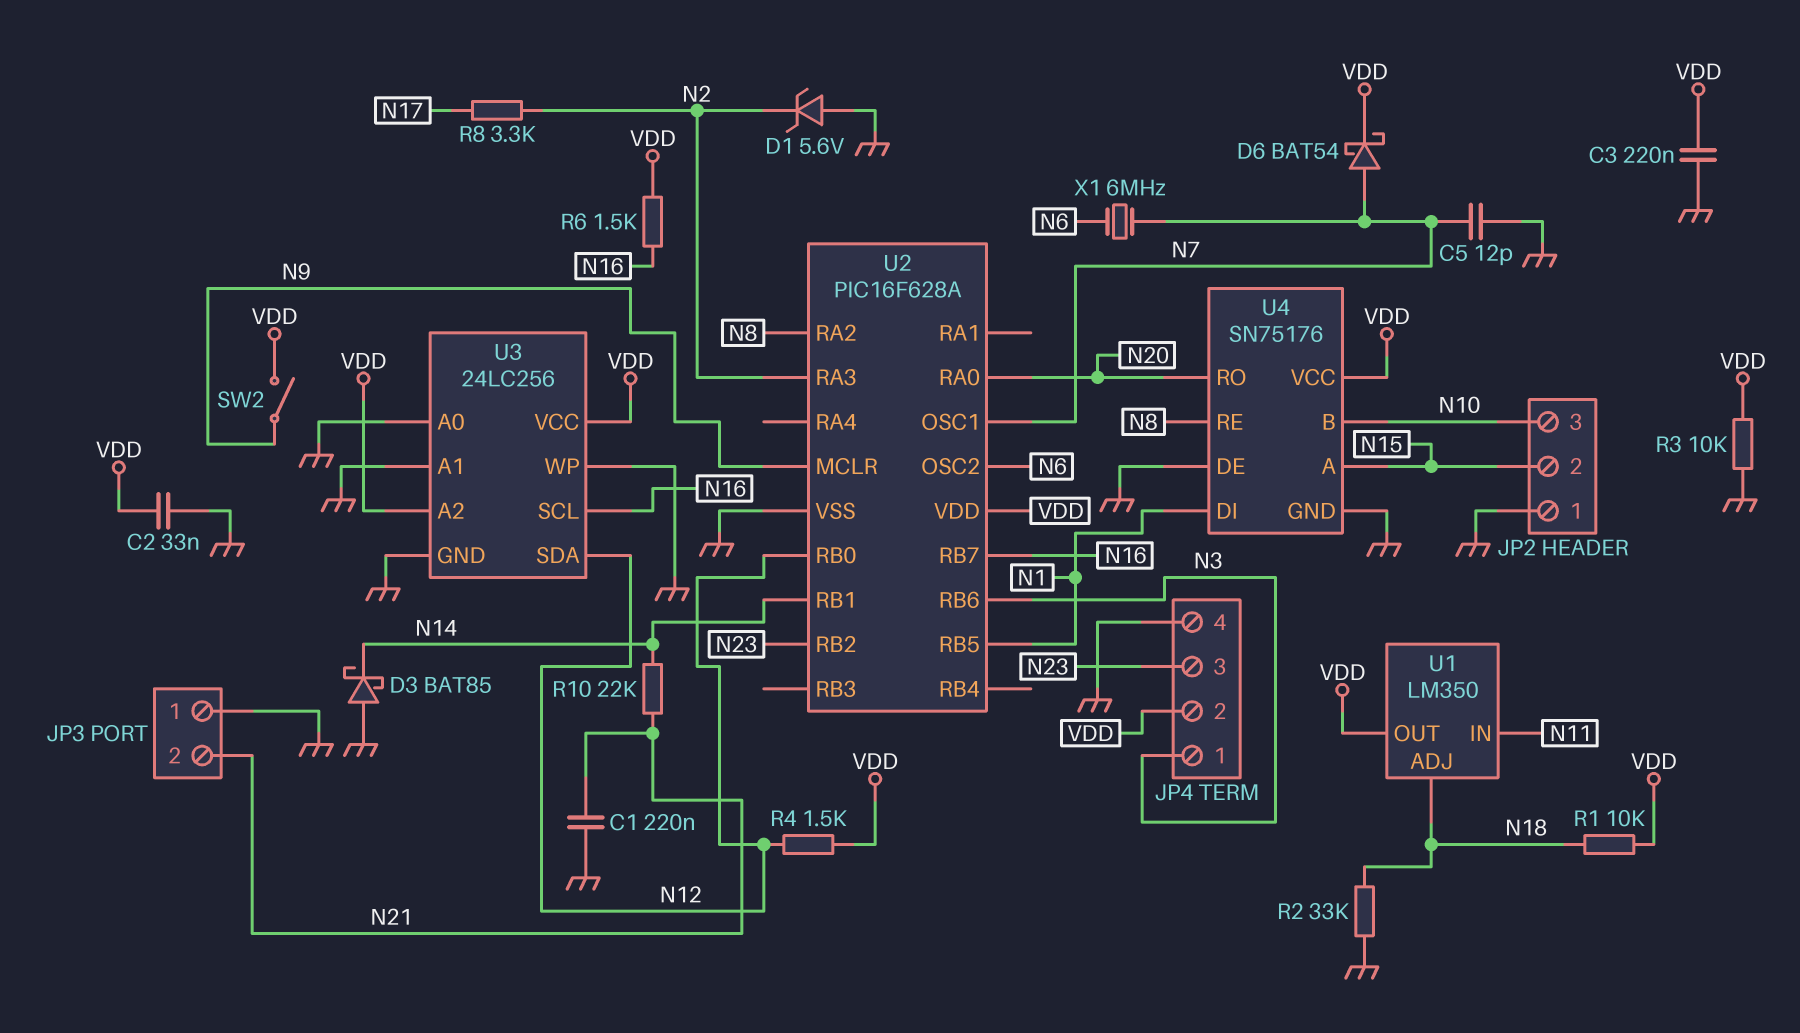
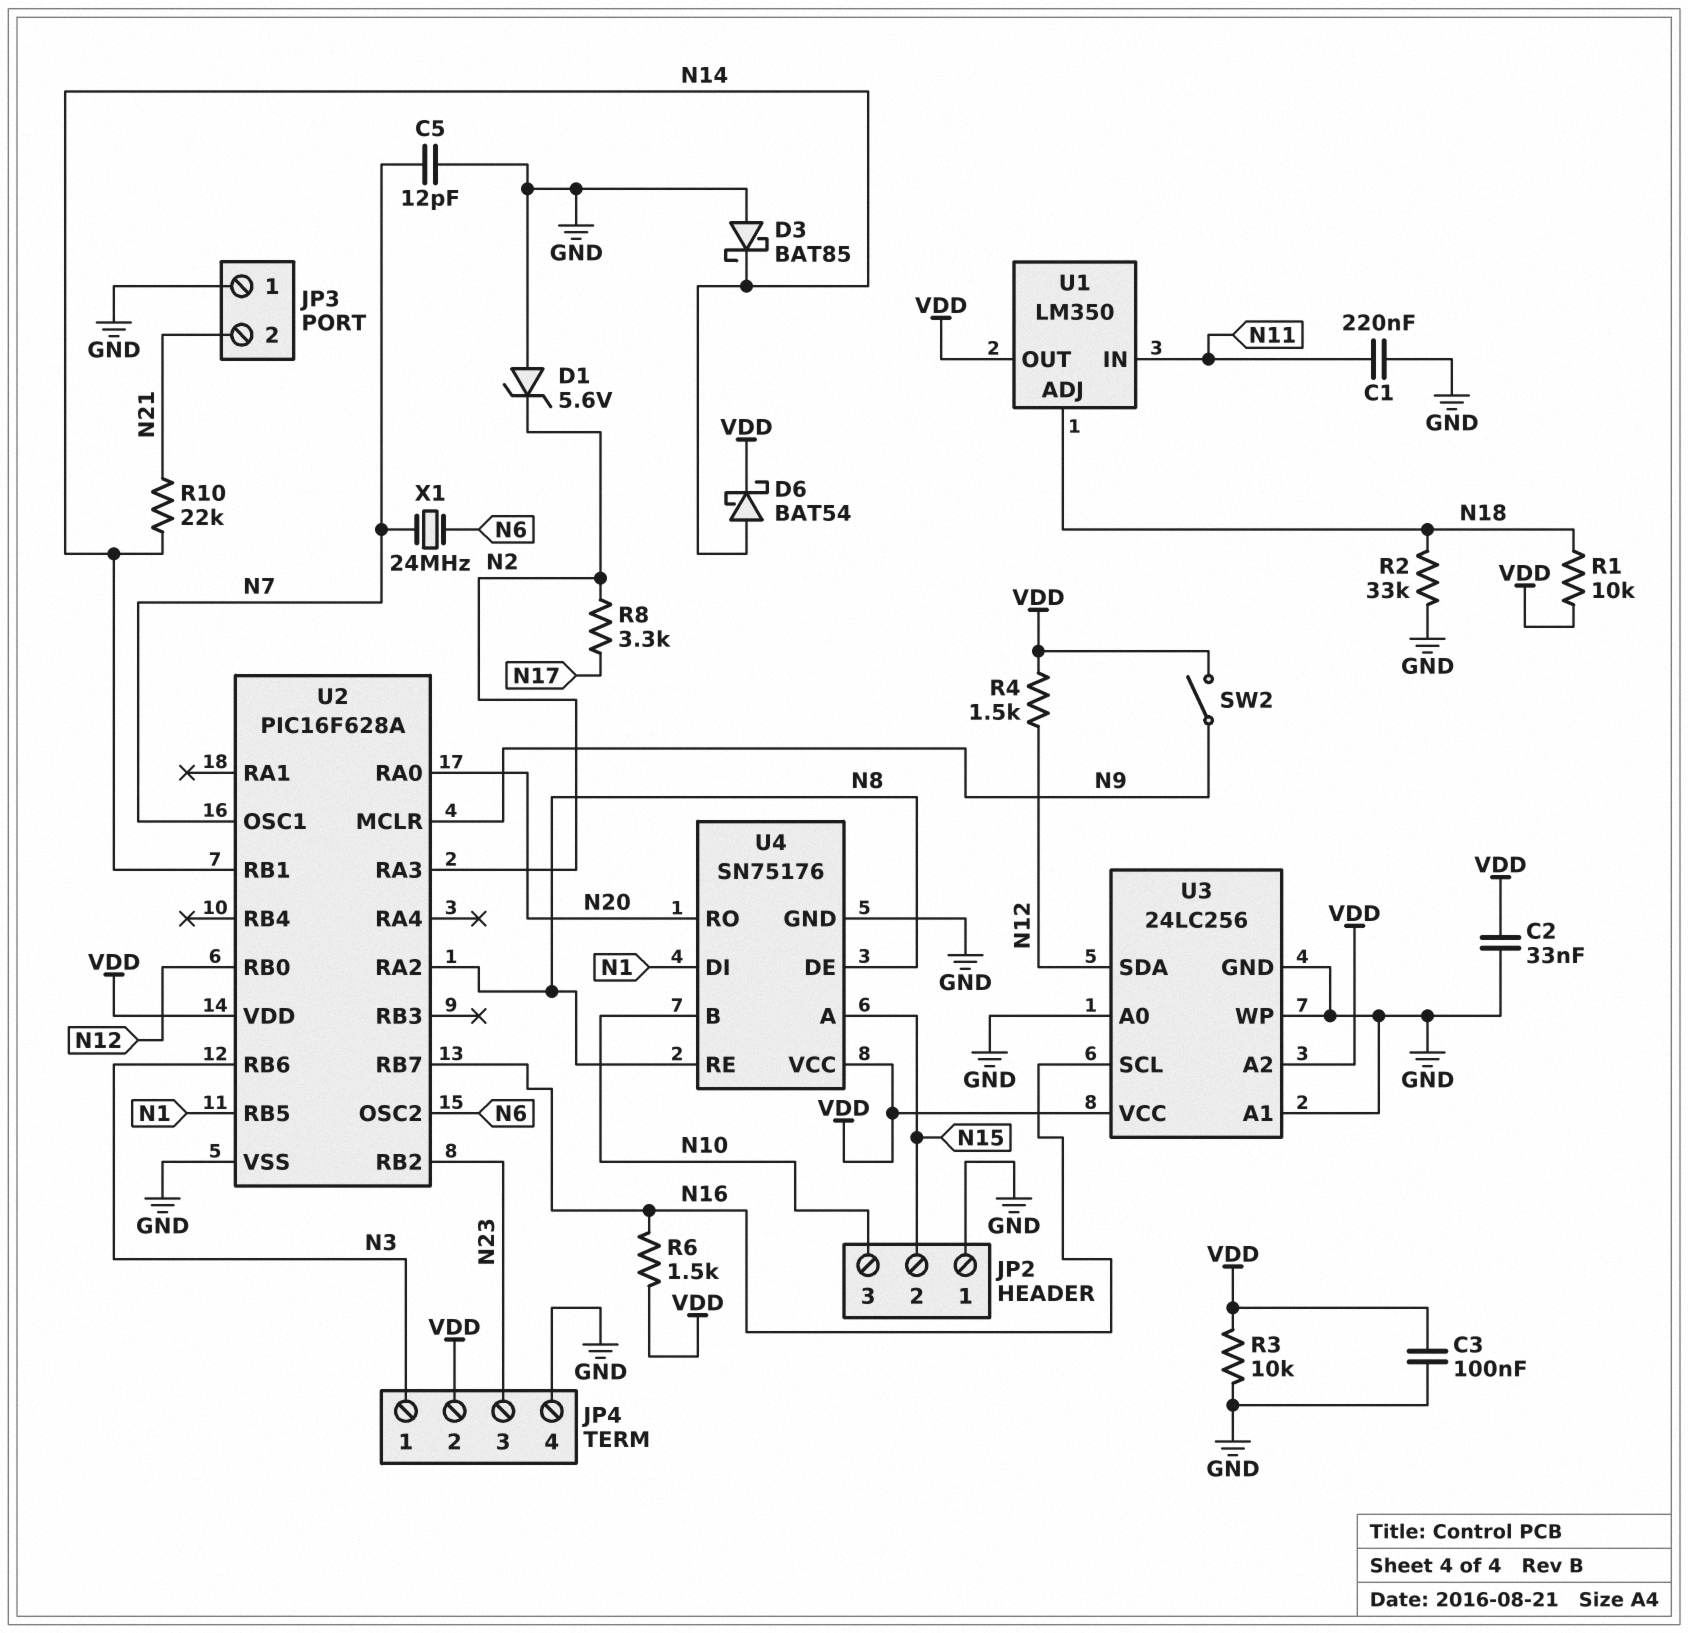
C1: 220nF (GND, N21) -> 220nF (GND, N11)
C3: 220nF (GND, VDD) -> 100nF (GND, VDD)
D6: schottky BAT54 (A N7, K VDD) -> schottky BAT54 (A N14, K VDD)
U4 pin DE: GND -> N8
X1: 6MHz (N6, N7) -> 24MHz (N6, N7)

